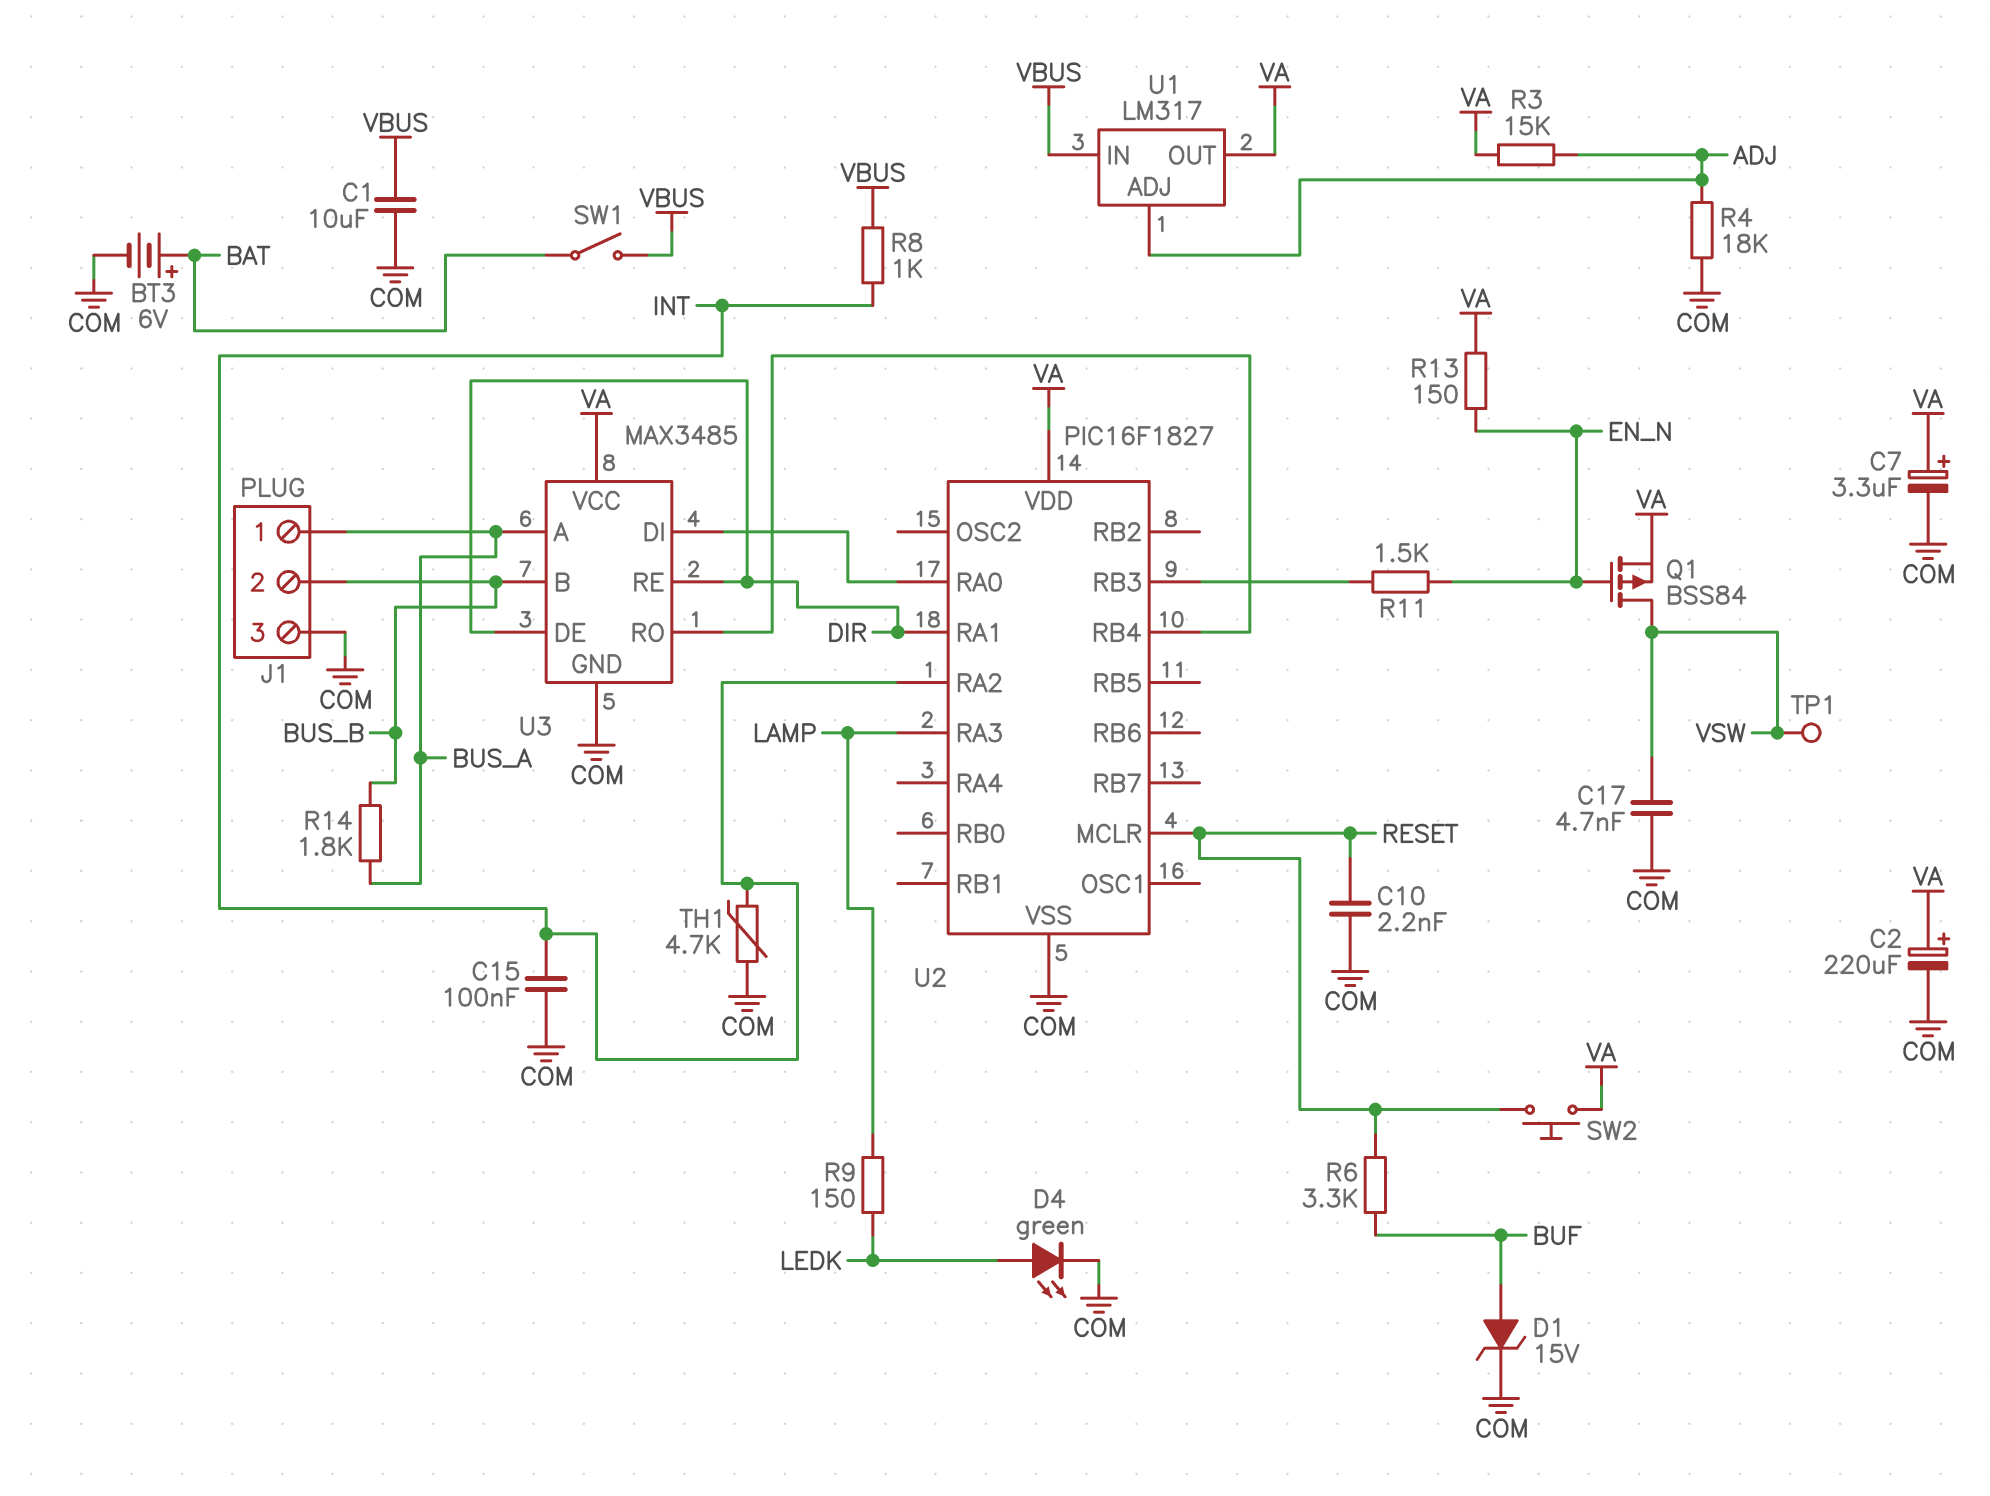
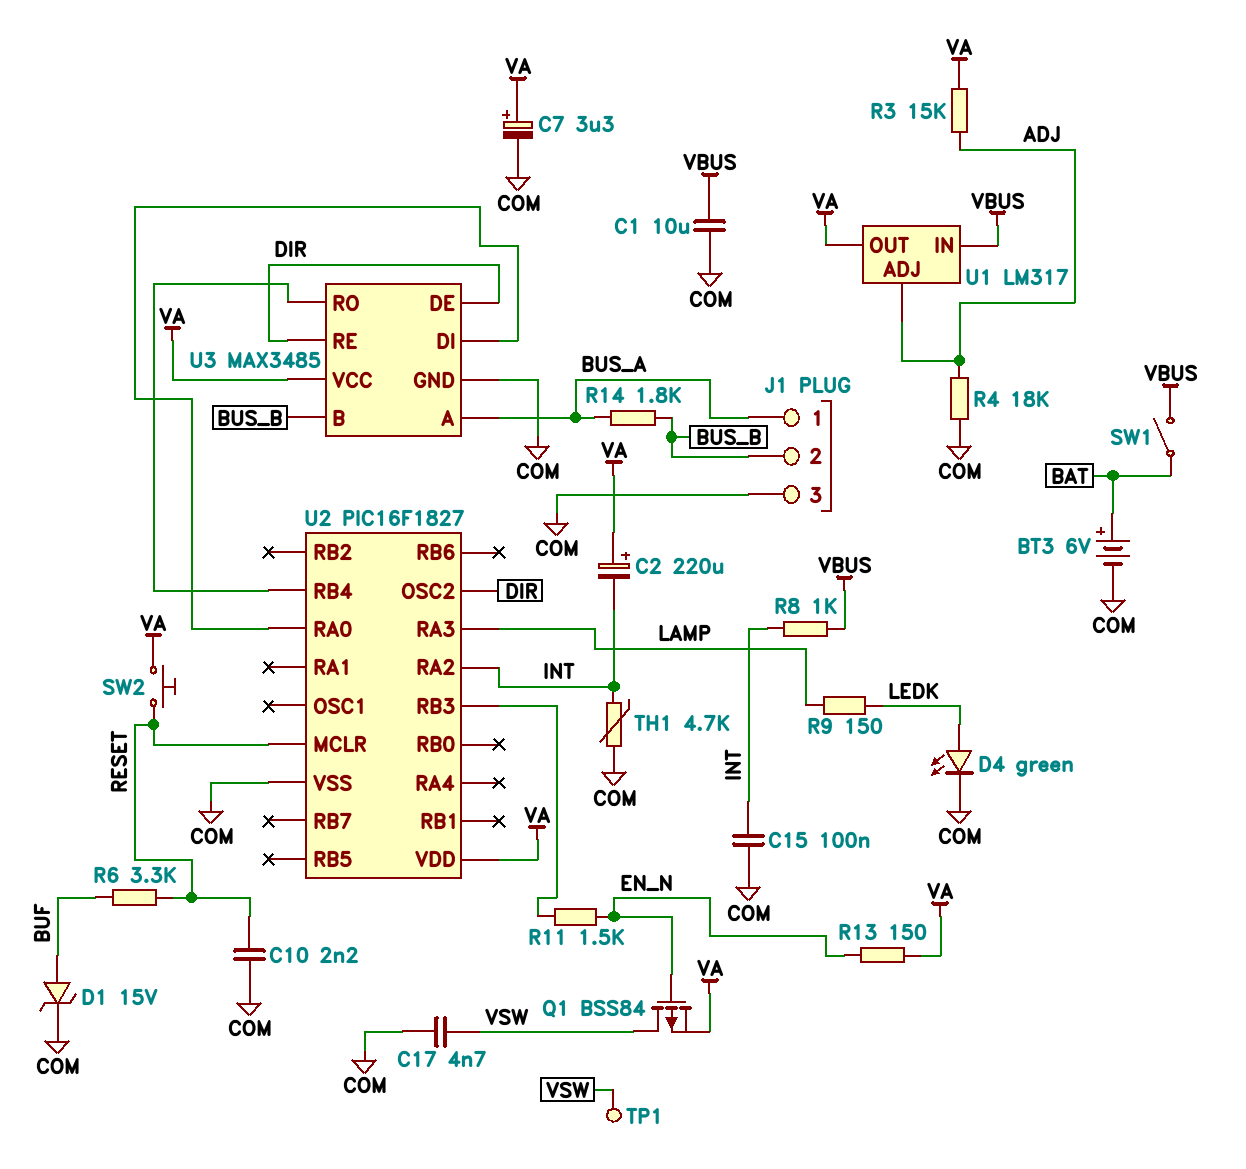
C2: 220uF (plus VA, minus COM) -> 220uF (plus VA, minus INT)
U2 pin OSC2: none -> DIR
U2 pin RA1: DIR -> none

